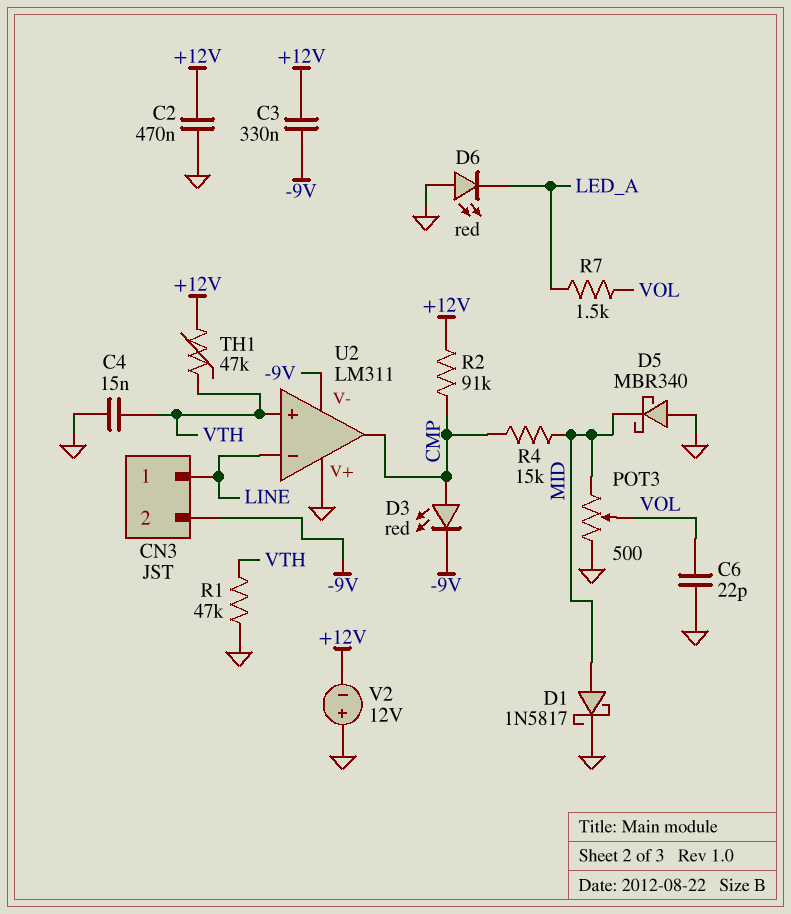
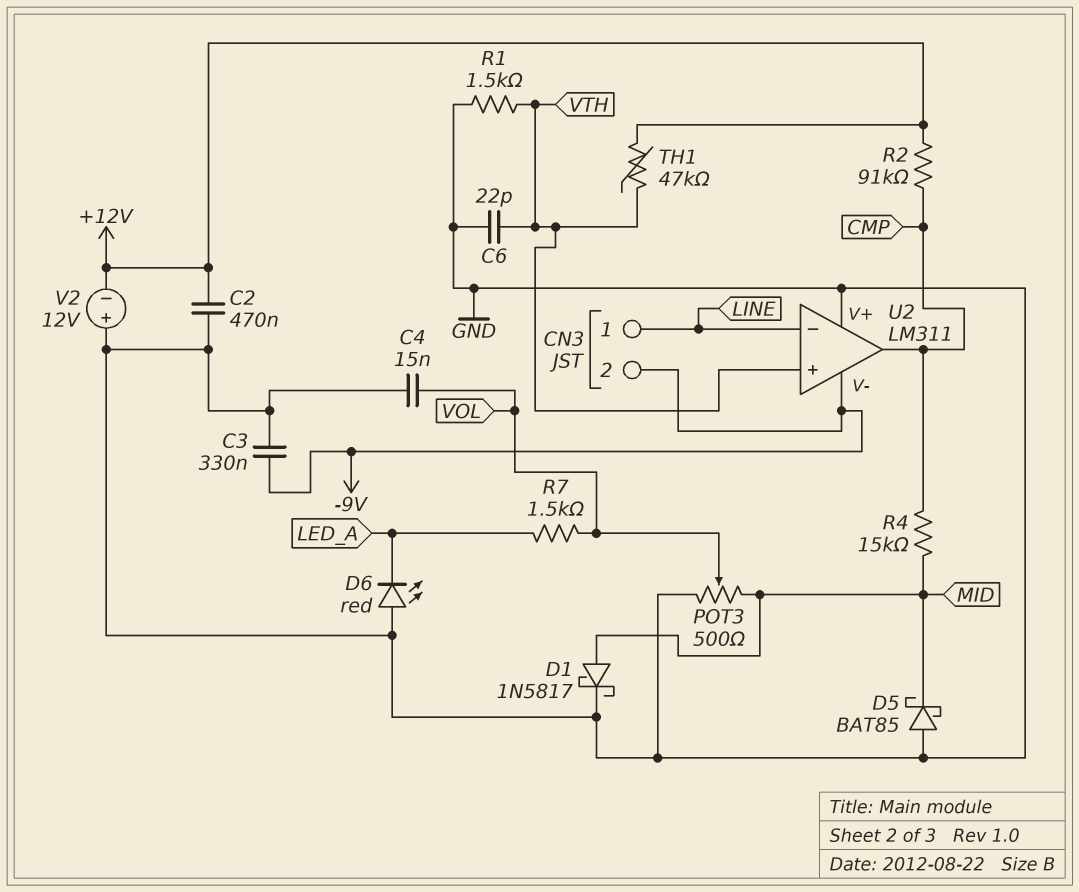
C3: 330nF (+12V, -9V) -> 330nF (-9V, GND)
C4: 15nF (GND, VTH) -> 15nF (GND, VOL)
C6: 22pF (GND, VOL) -> 22pF (GND, VTH)
D3: LED red (A CMP, K -9V) -> none
D5: schottky MBR340 (A GND, K MID) -> schottky BAT85 (A GND, K MID)
R1: 47k (GND, VTH) -> 1.5k (GND, VTH)

